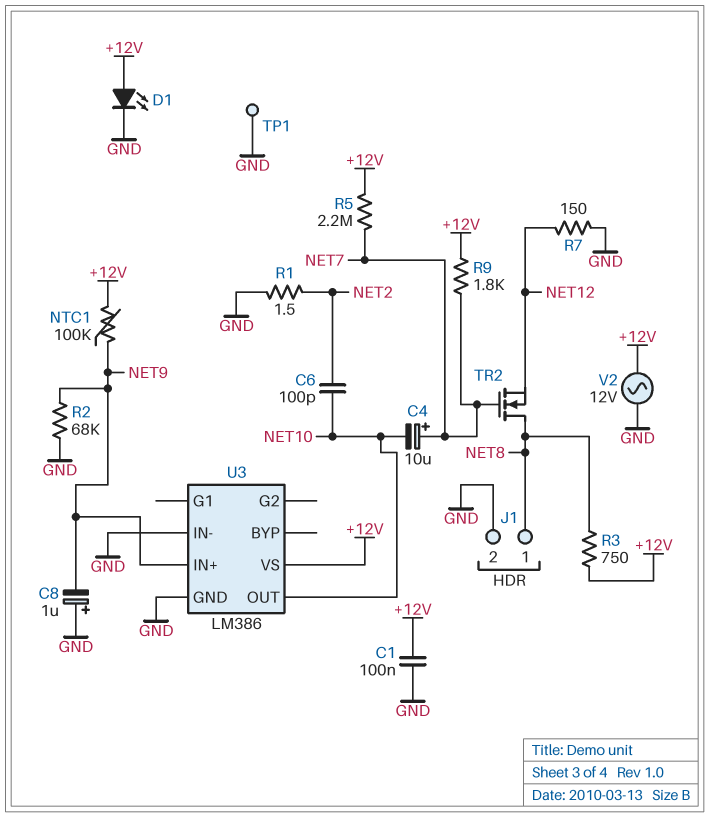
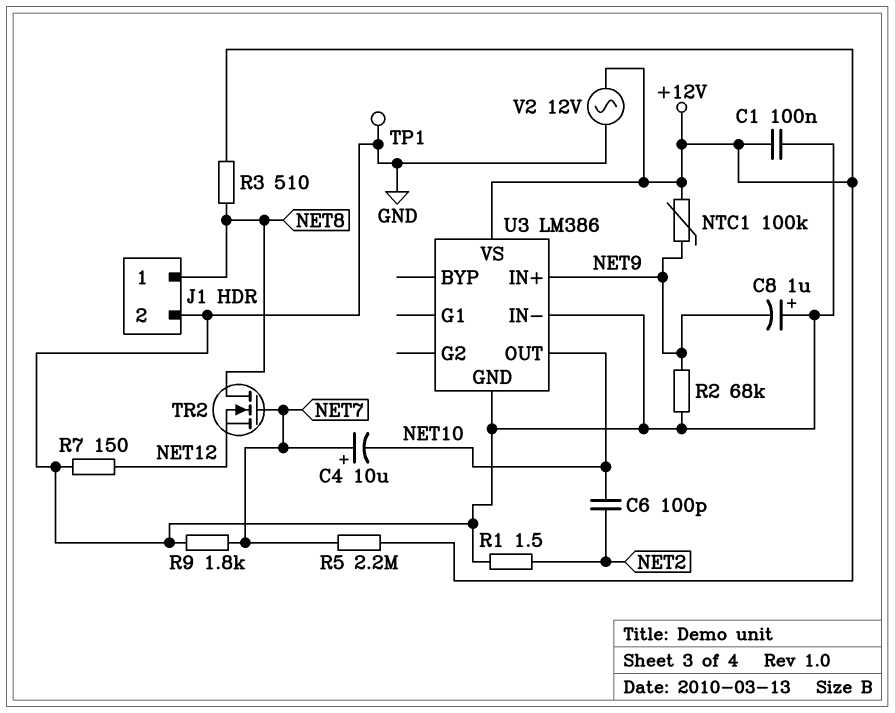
D1: LED (A +12V, K GND) -> none
R3: 750 (+12V, NET8) -> 510 (+12V, NET8)
R9: 1.8k (+12V, NET7) -> 1.8k (GND, NET7)

